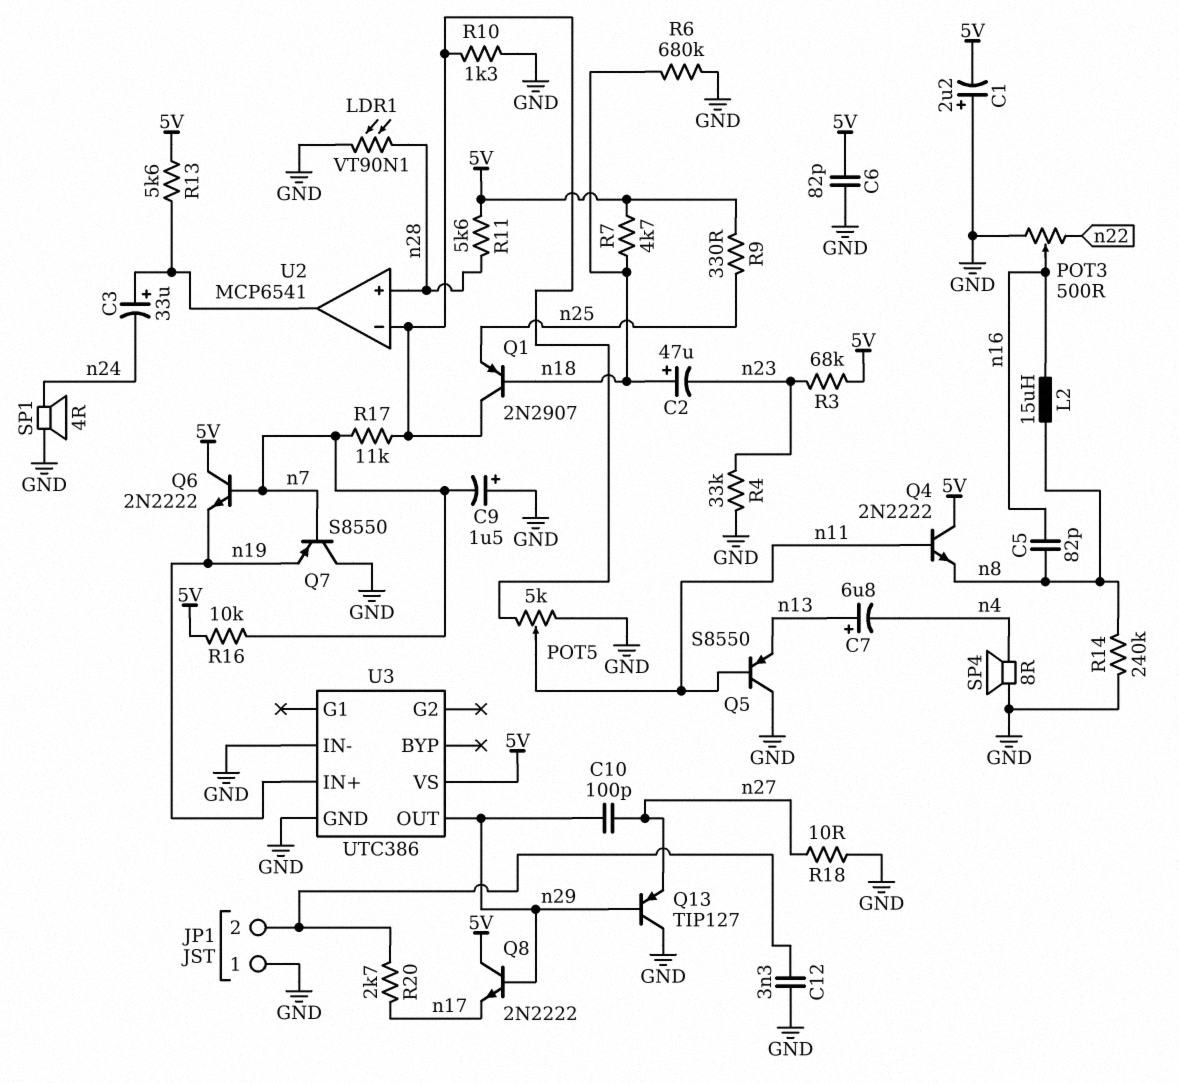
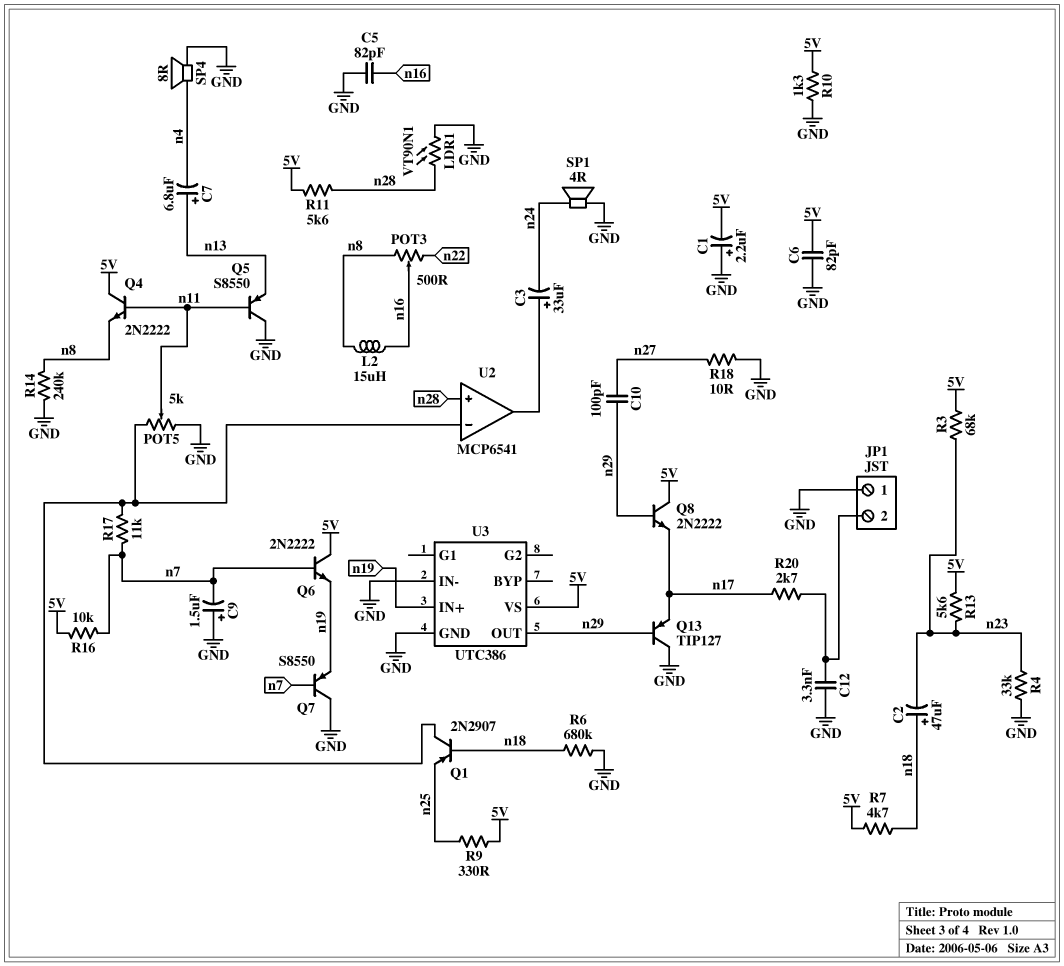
C5: 82pF (n8, n16) -> 82pF (GND, n16)
POT3: 500 (GND, n22, wiper n16) -> 500 (n8, n22, wiper n16)
Q13: PNP TIP127 (B n29, C GND, E n27) -> PNP TIP127 (B n29, C GND, E n17)
R10: 1.3k (GND, U2/in-) -> 1.3k (5V, GND)
R13: 5.6k (5V, U2/out) -> 5.6k (5V, n23)

